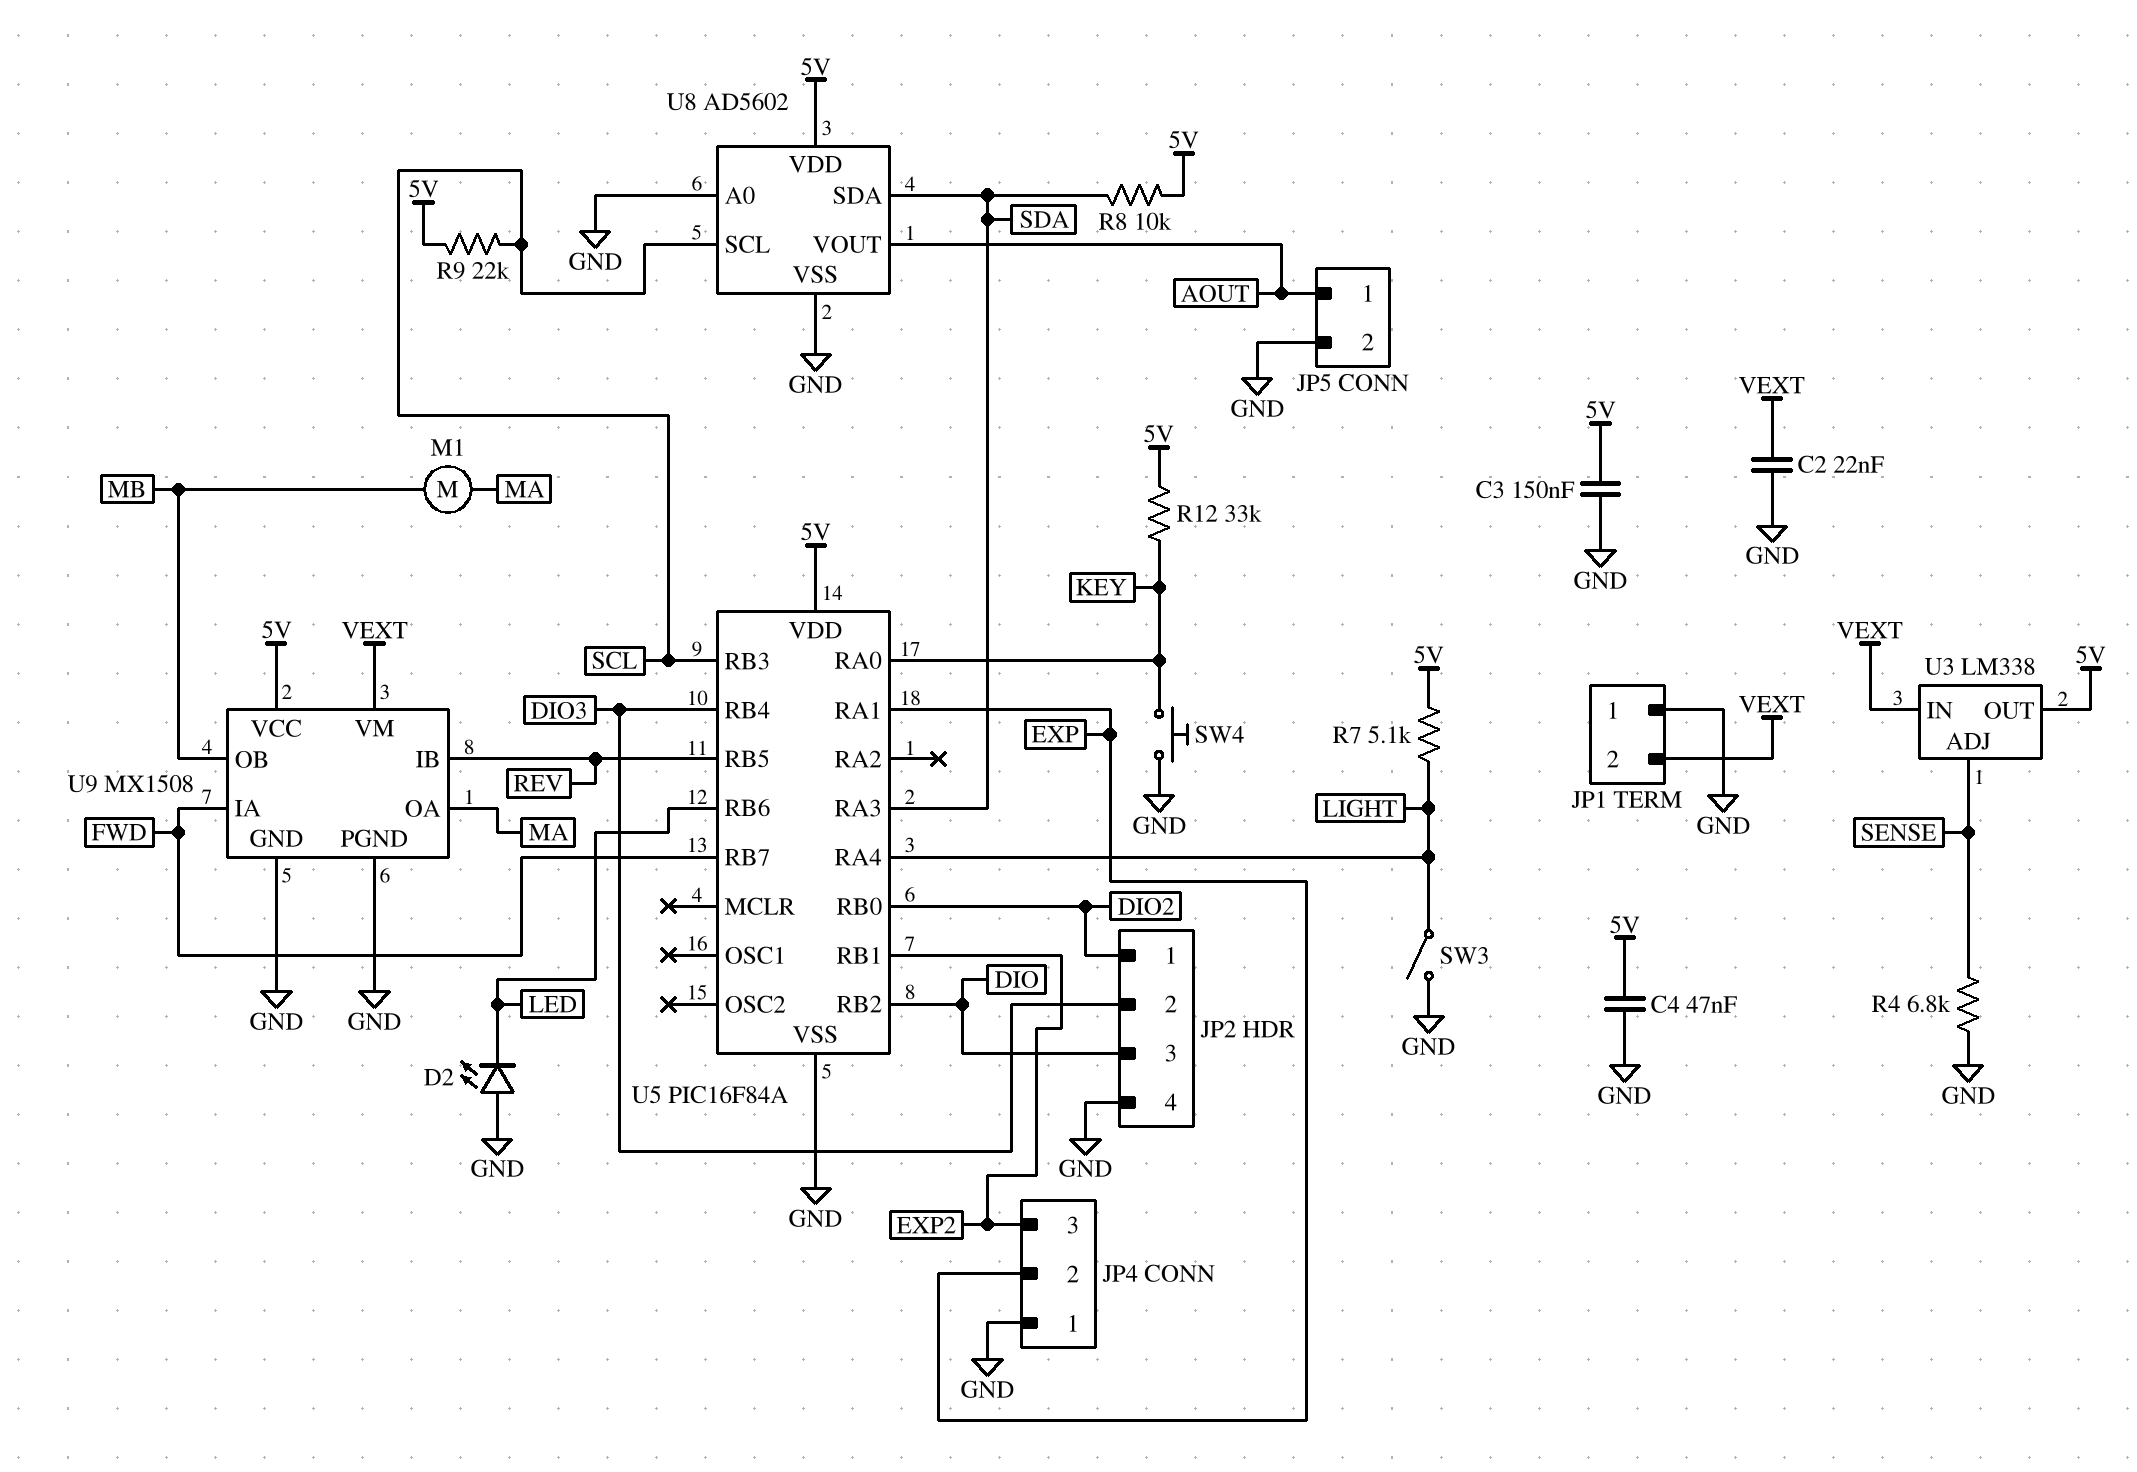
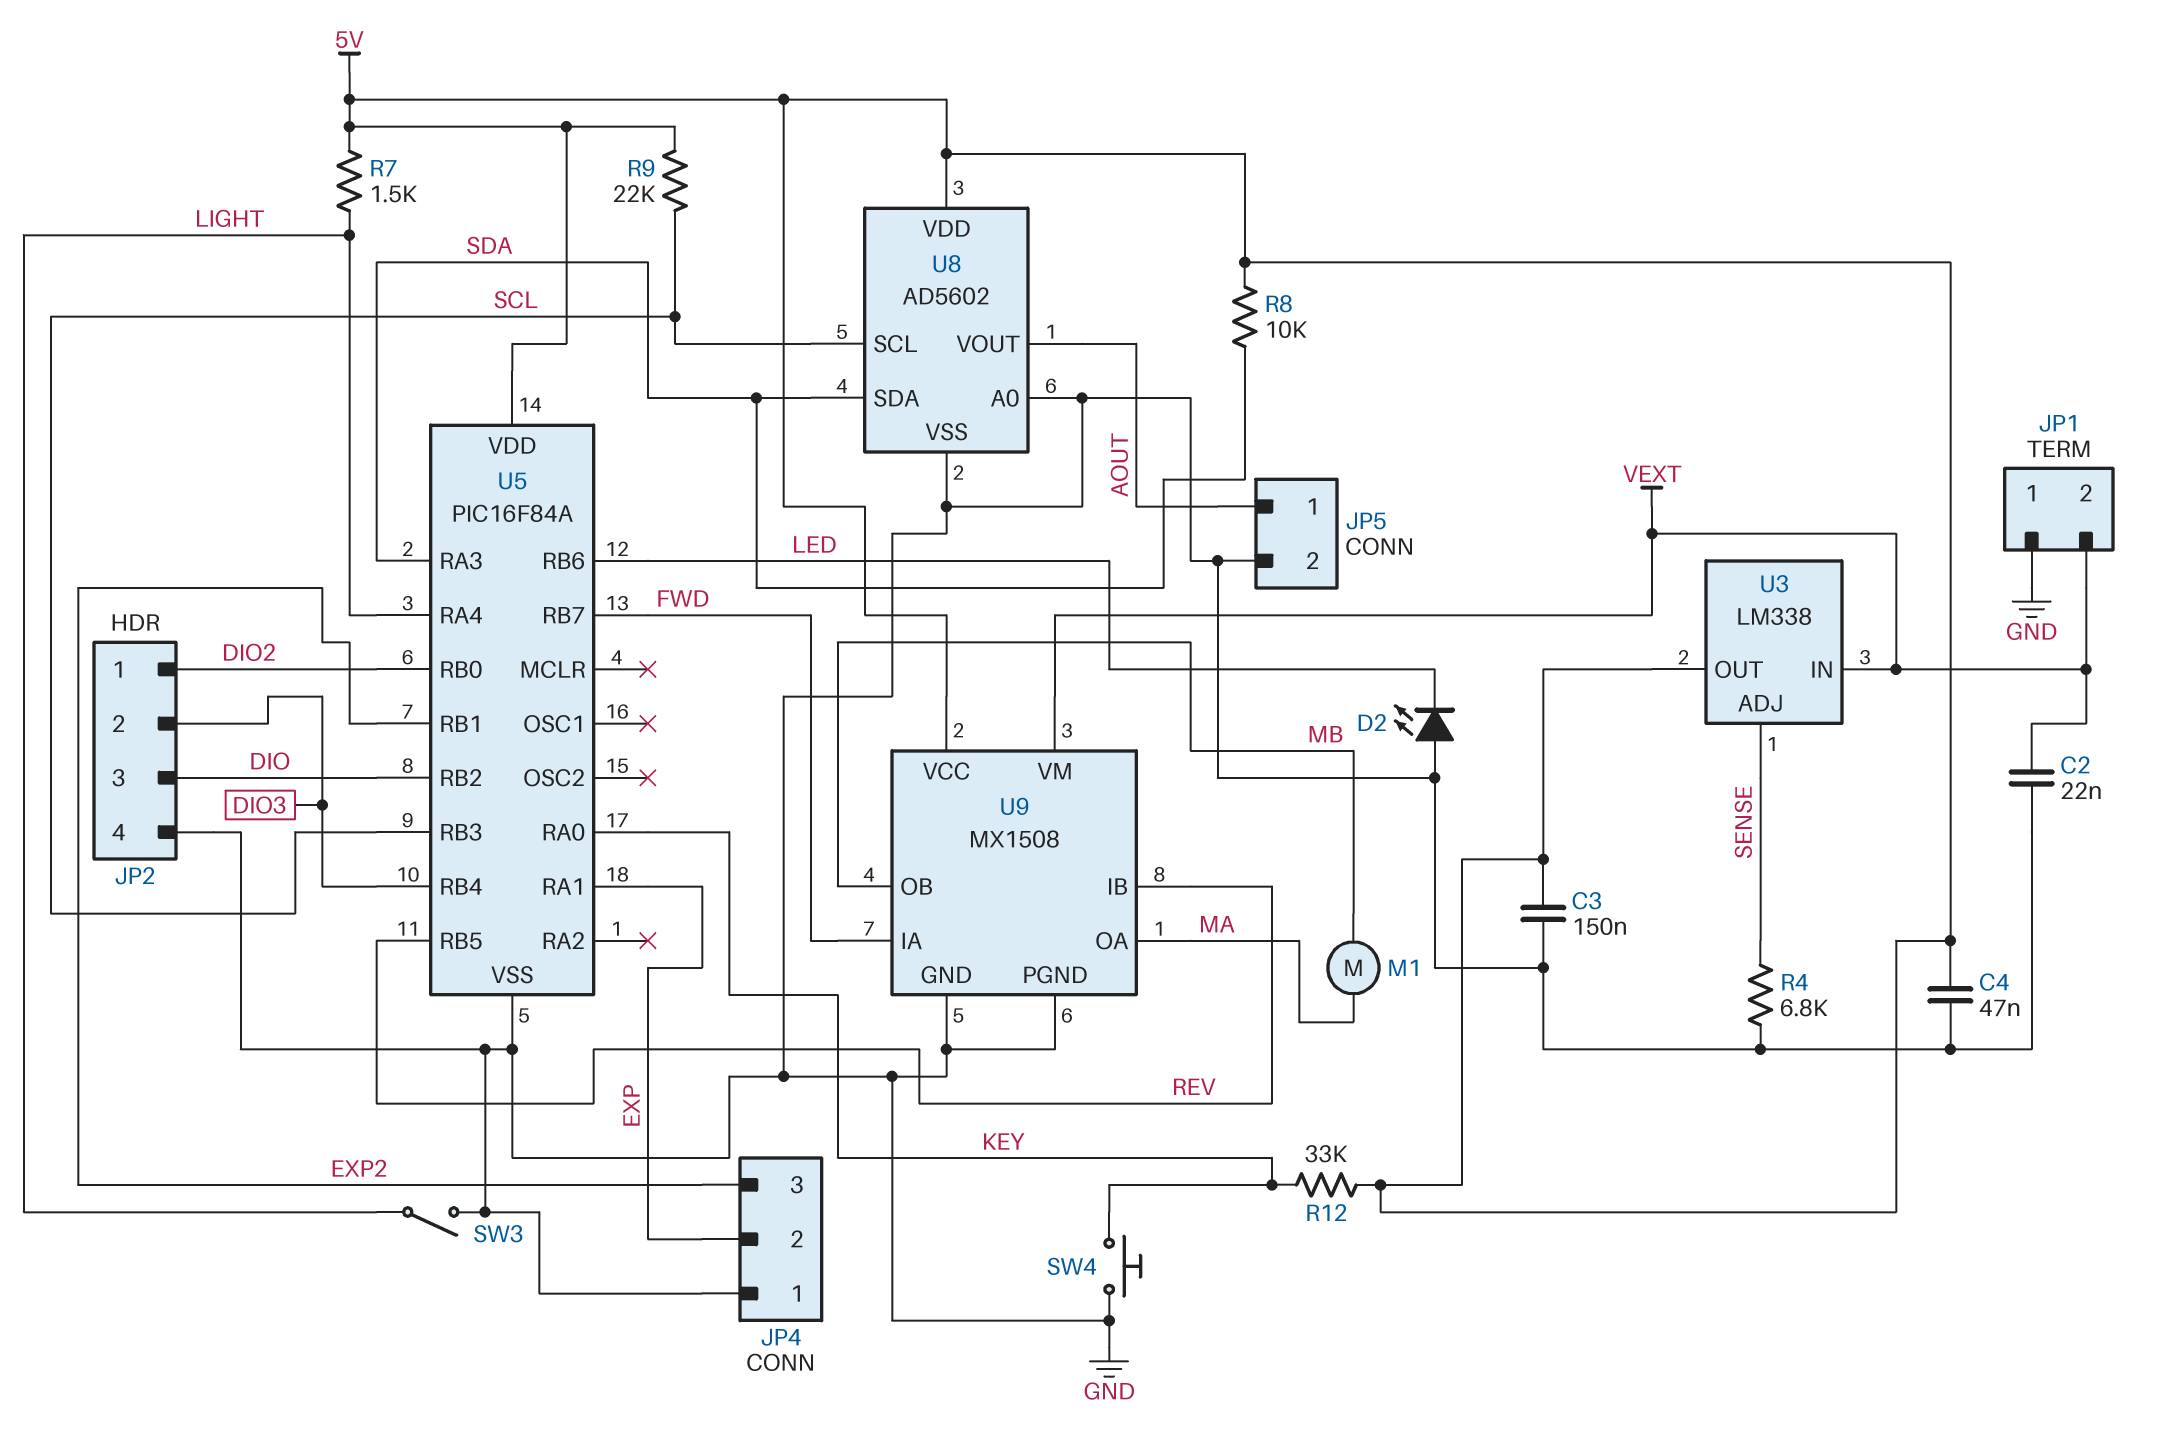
R7: 5.1k (5V, LIGHT) -> 1.5k (5V, LIGHT)

